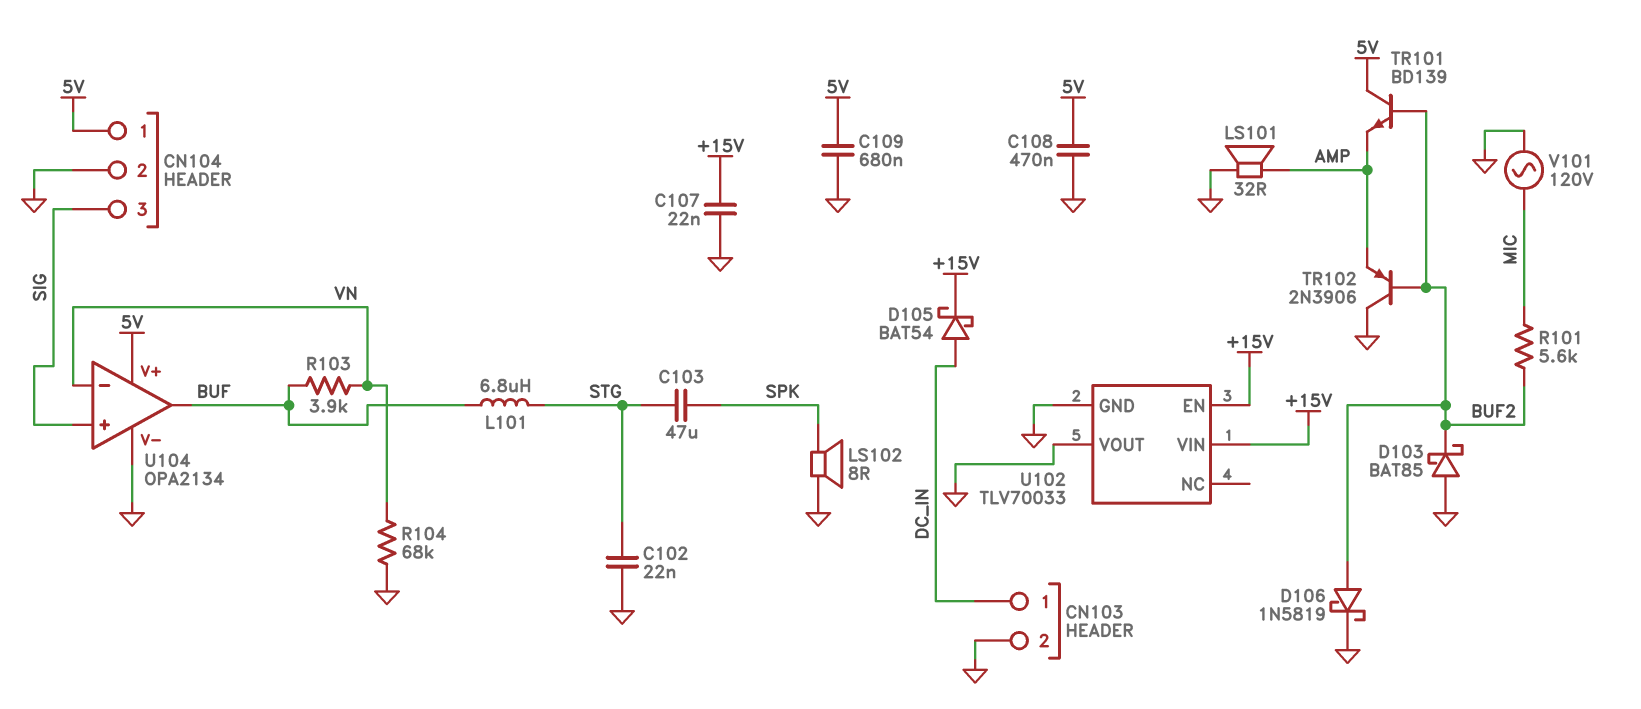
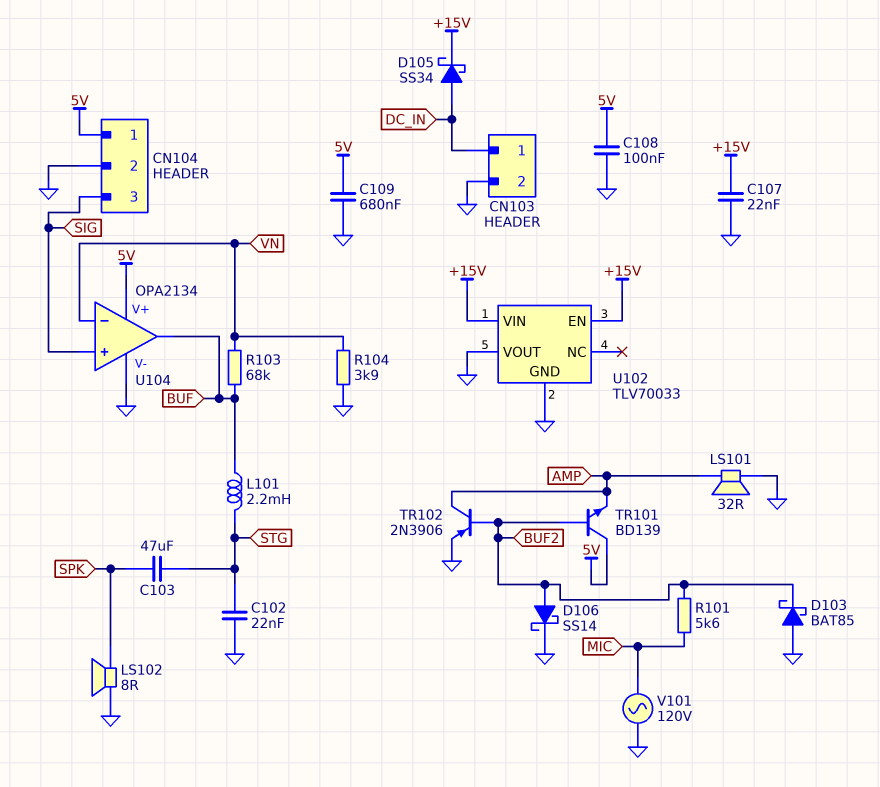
C108: 470nF (5V, GND) -> 100nF (5V, GND)
D105: schottky BAT54 (A DC_IN, K +15V) -> schottky SS34 (A DC_IN, K +15V)
D106: schottky 1N5819 (A BUF2, K GND) -> schottky SS14 (A BUF2, K GND)
L101: 6.8uH (BUF, STG) -> 2.2mH (BUF, STG)
R103: 3.9k (BUF, VN) -> 68k (BUF, VN)
R104: 68k (GND, VN) -> 3.9k (GND, VN)
TR102: PNP 2N3906 (B BUF2, C GND, E AMP) -> PNP 2N3906 (B BUF2, C AMP, E GND)

